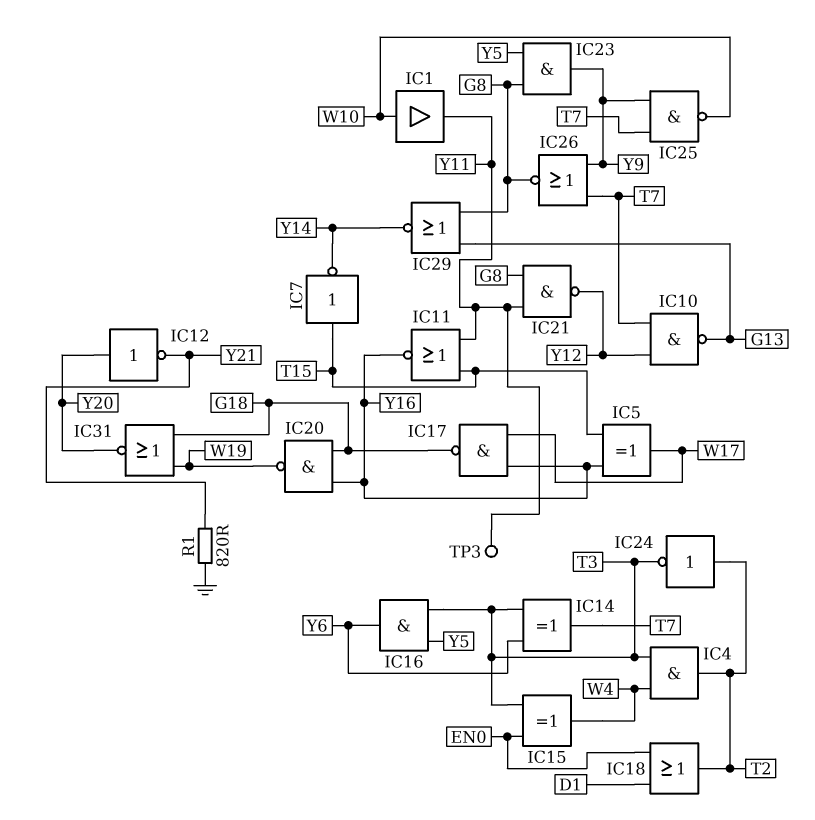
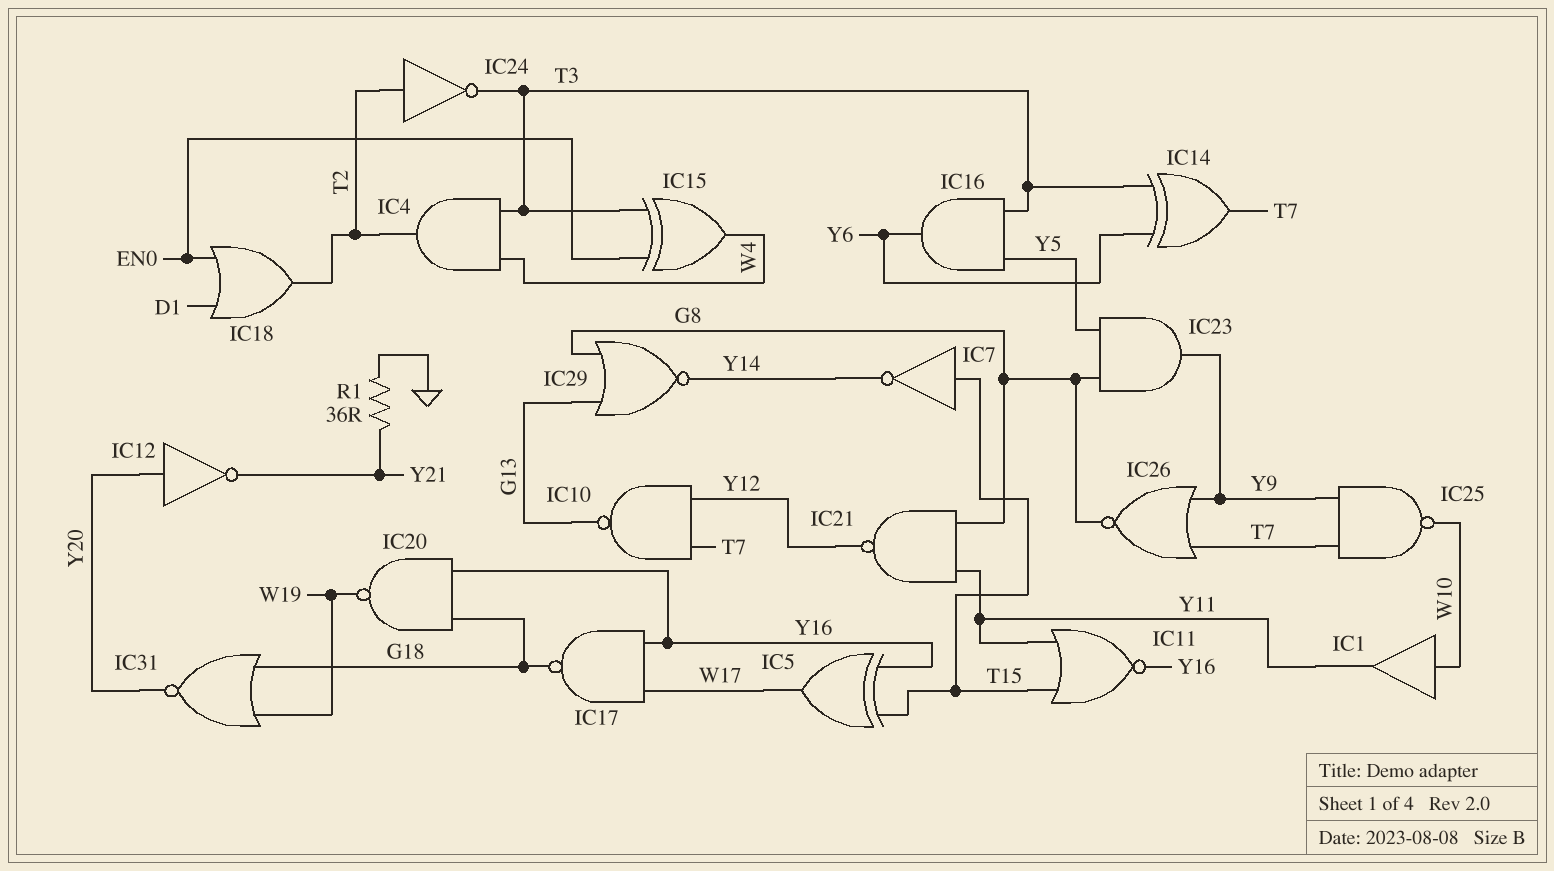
R1: 820 (GND, Y21) -> 36 (GND, Y21)
TP3: test point (Y11) -> none

